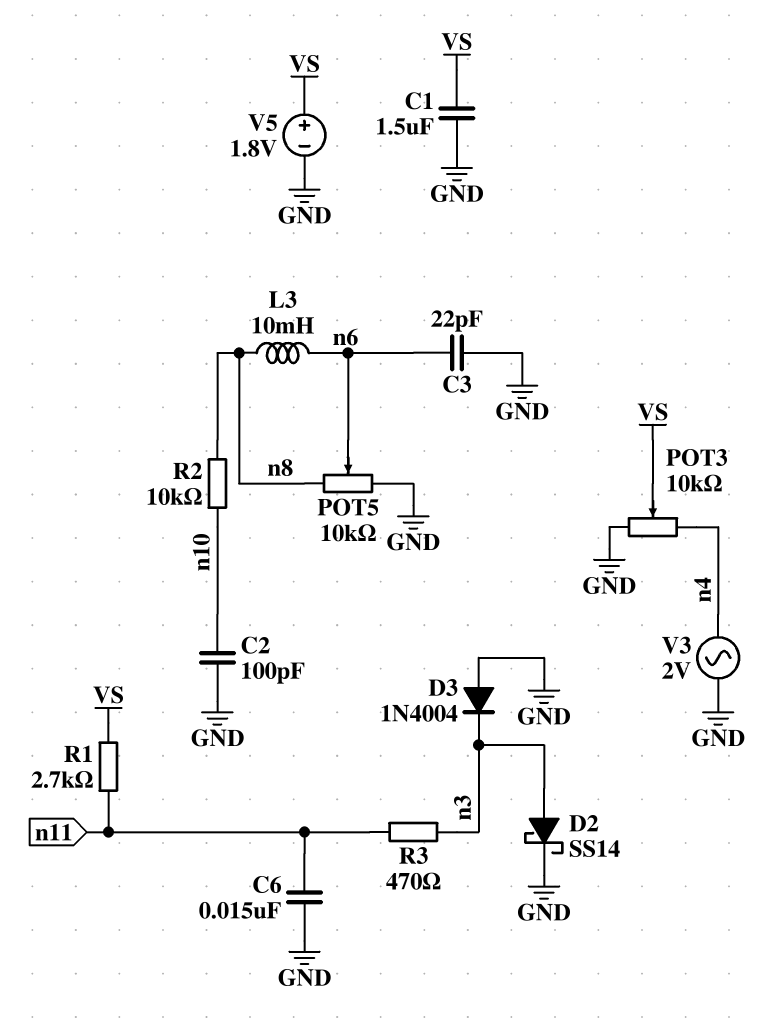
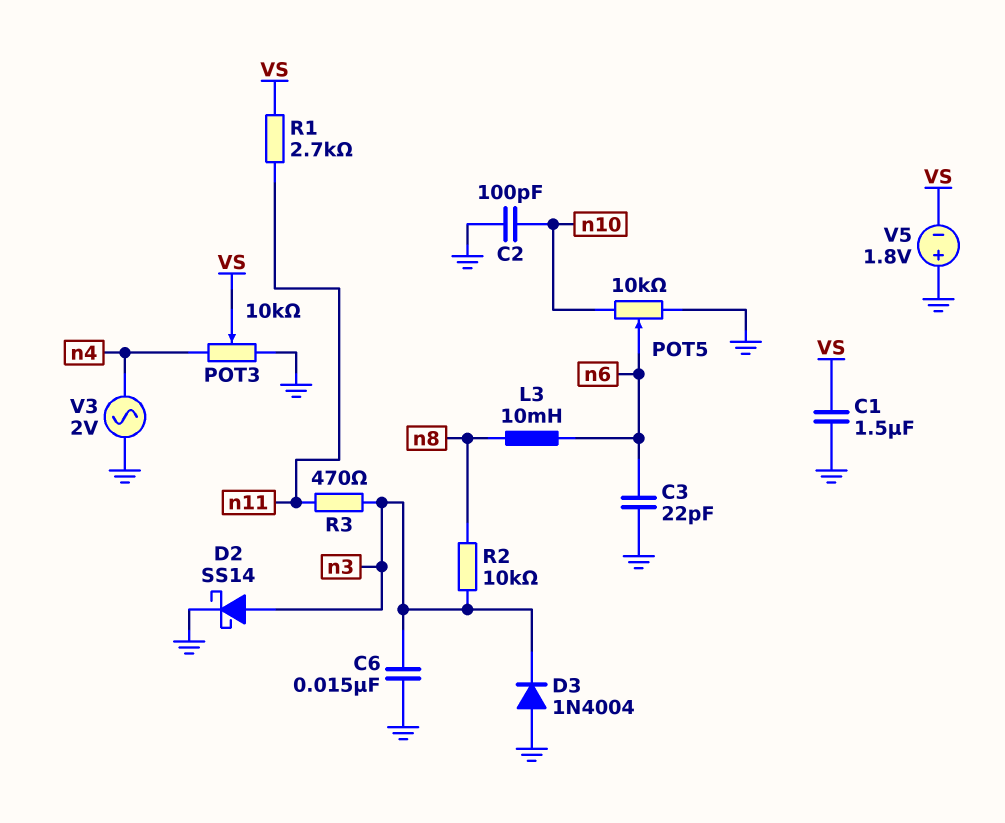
C6: 15nF (GND, n11) -> 15nF (GND, n3)
POT5: 10k (GND, n8, wiper n6) -> 10k (GND, n10, wiper n6)
R2: 10k (n8, n10) -> 10k (n3, n8)
V5: 1.8V (plus VS, minus GND) -> 1.8V (plus GND, minus VS)

